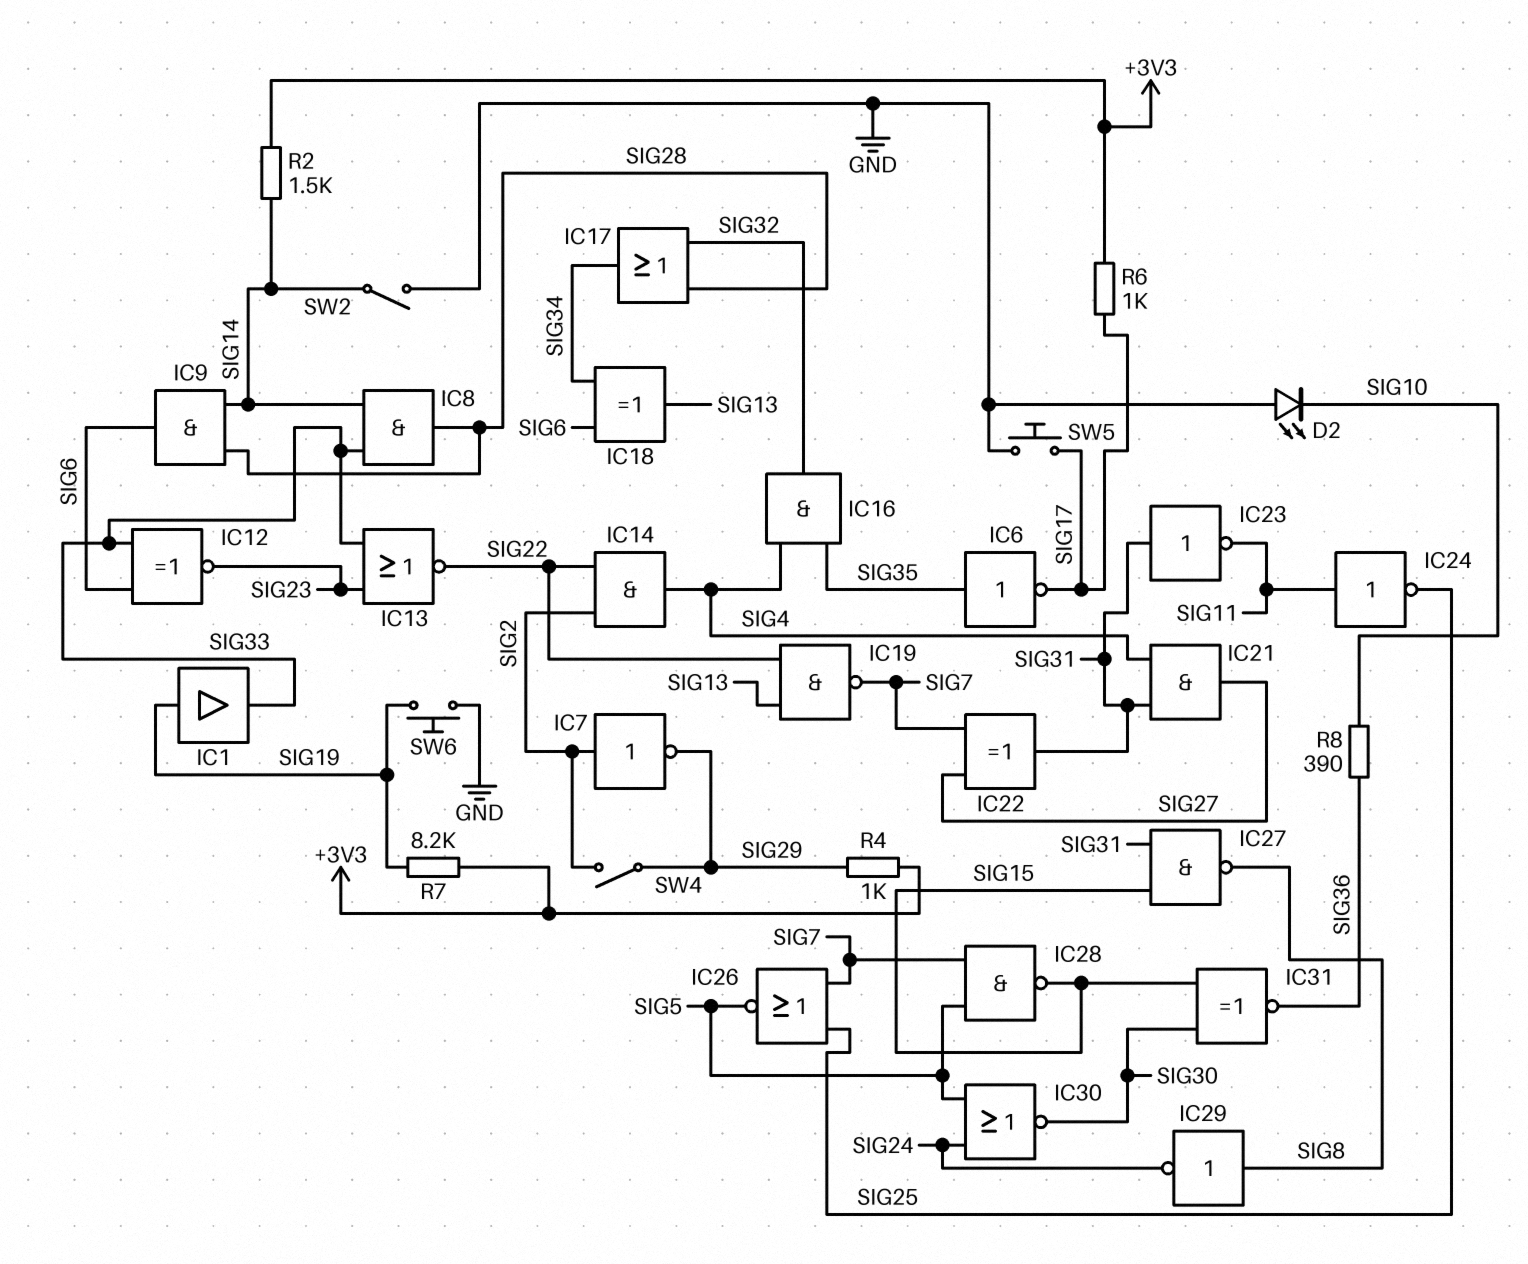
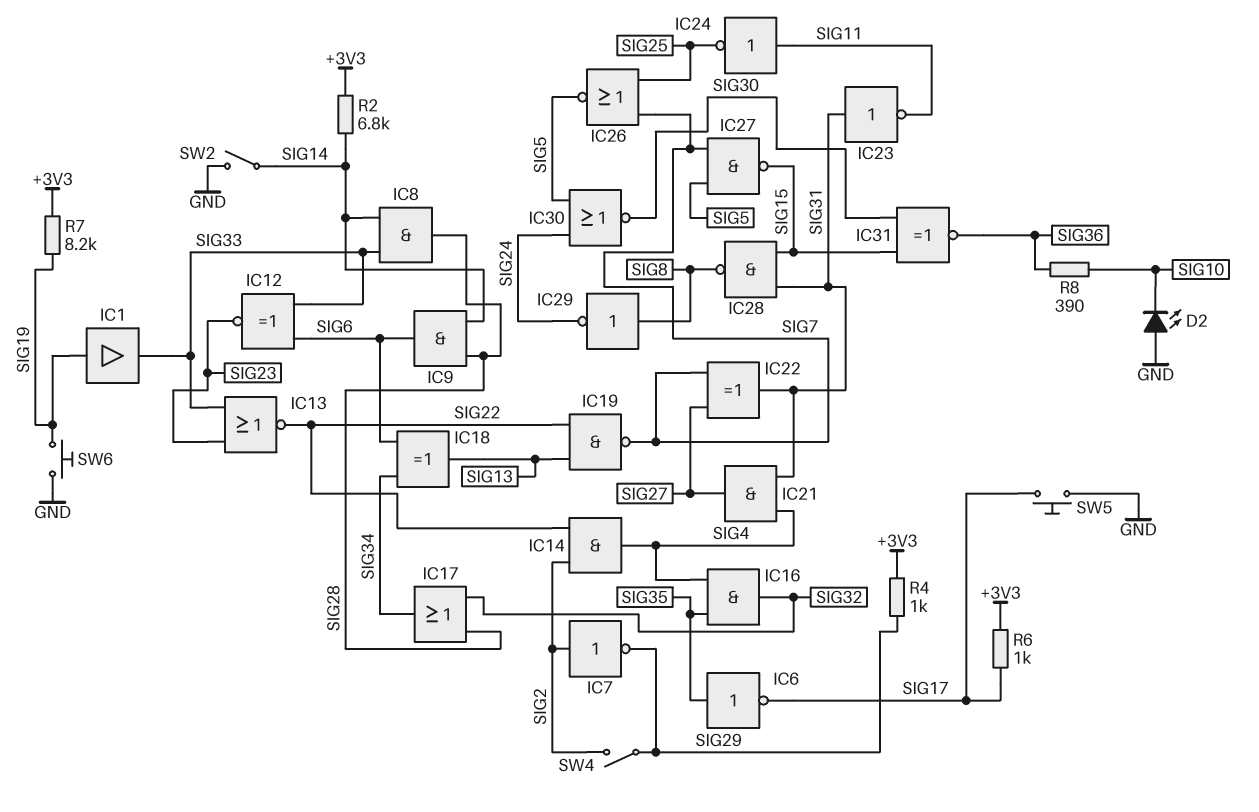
IC27: NAND (in SIG15, in SIG31, out SIG8) -> NAND (in SIG5, in SIG7, out SIG15)
IC28: NAND (in SIG5, in SIG7, out SIG15) -> NAND (in SIG15, in SIG31, out SIG8)
R2: 1.5k (+3V3, SIG14) -> 6.8k (+3V3, SIG14)

